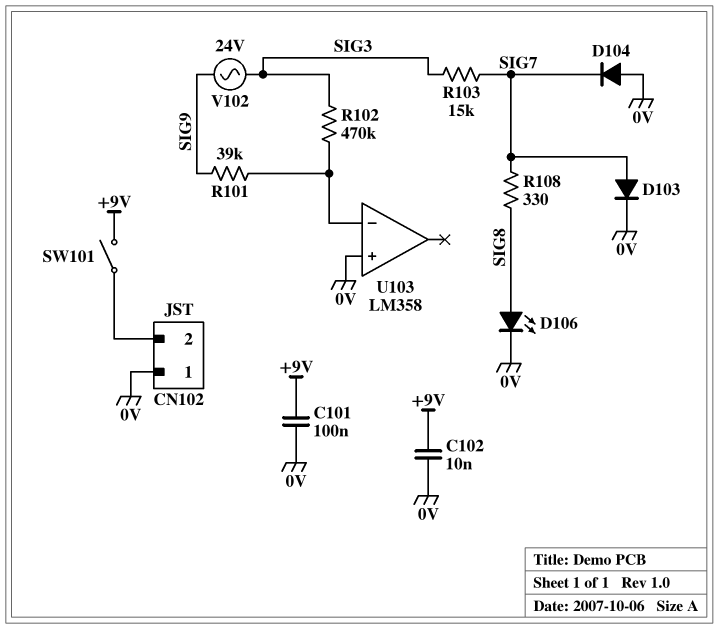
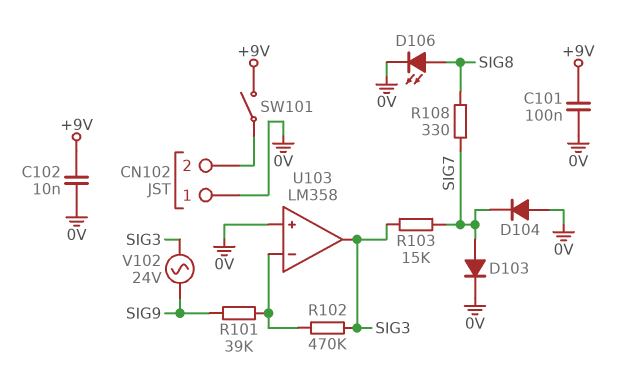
U103 pin out: none -> SIG3

